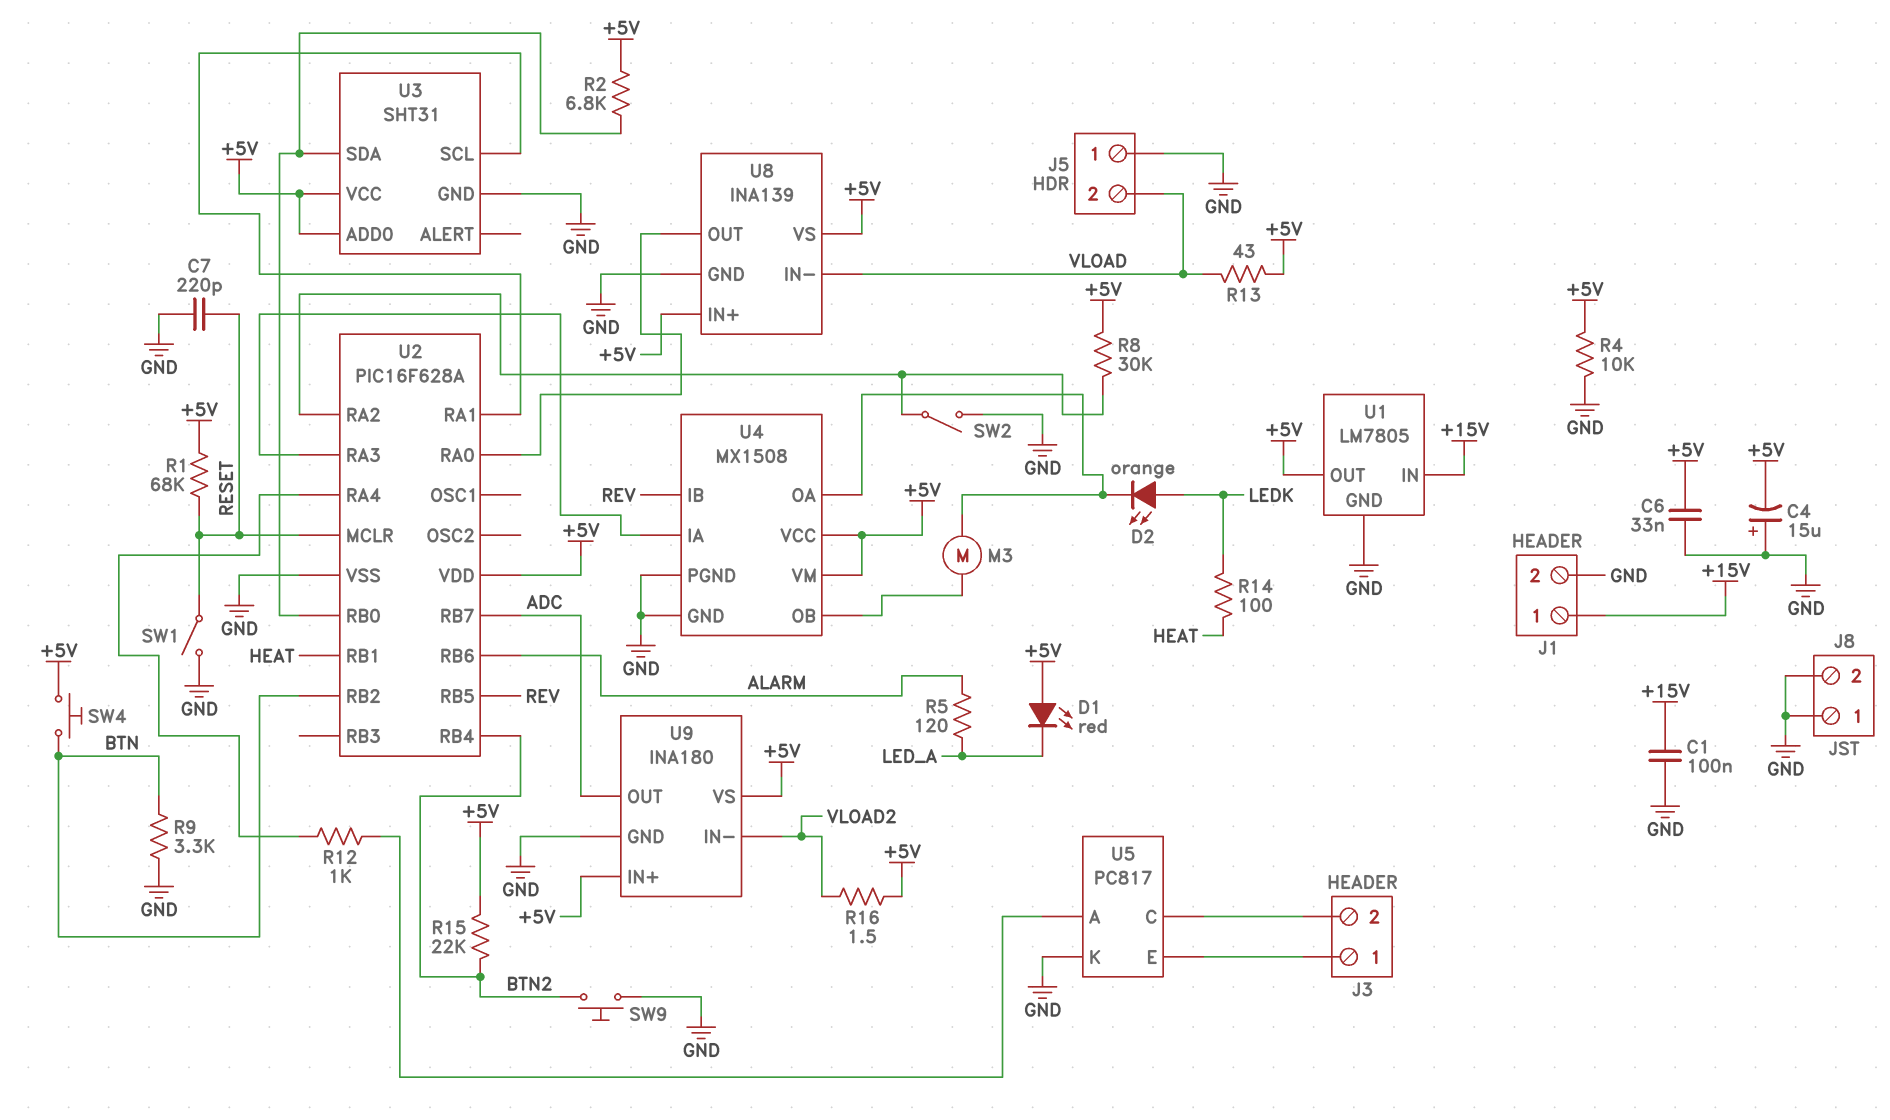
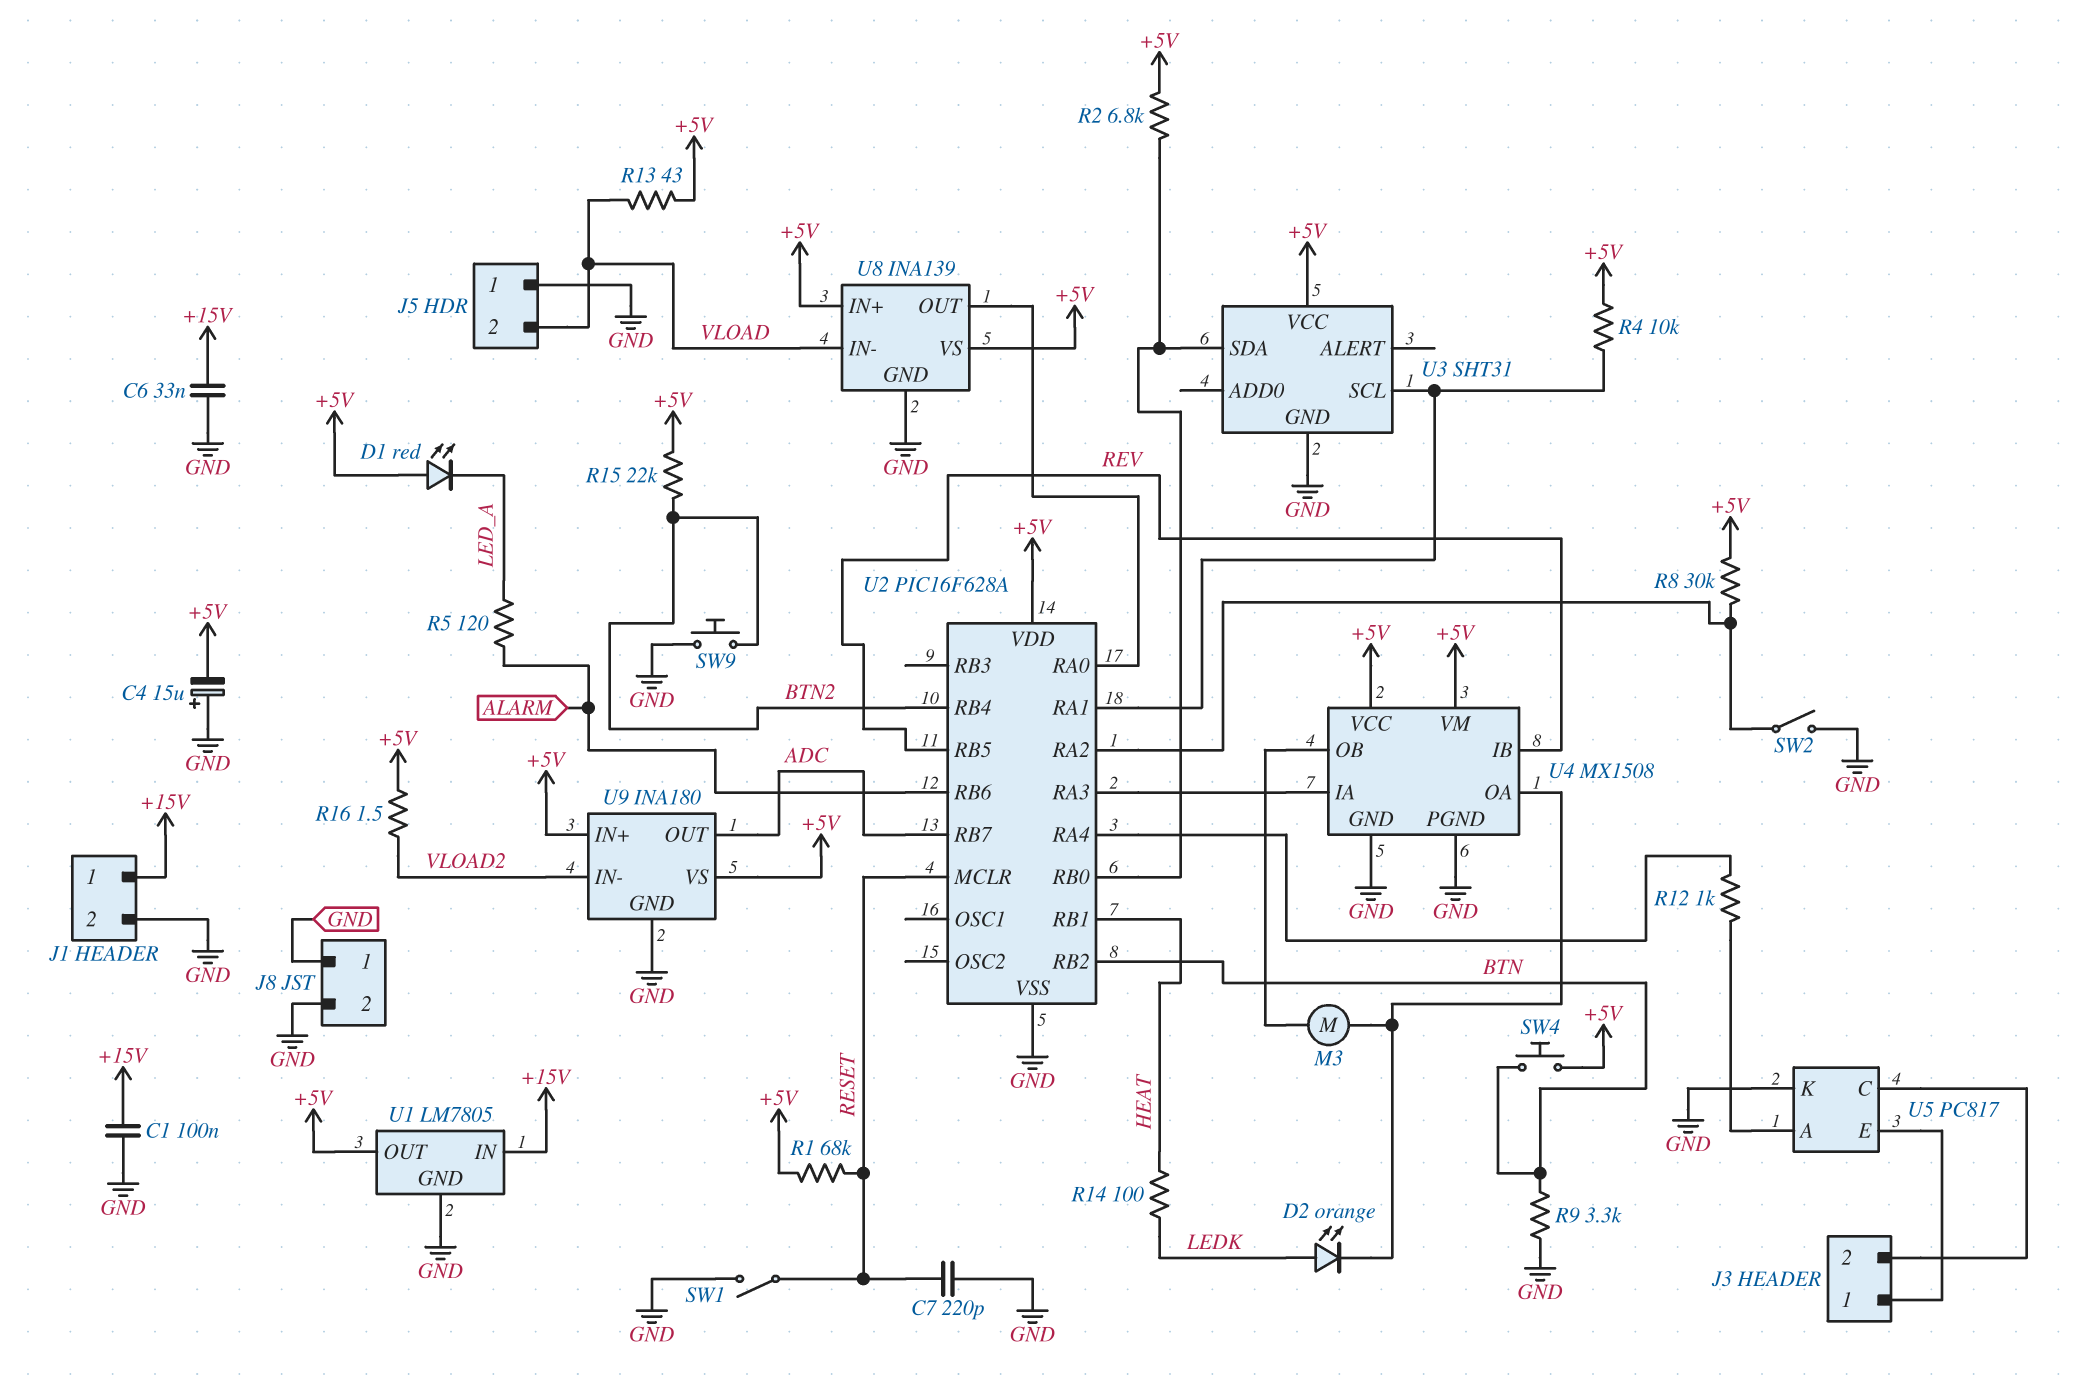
C6: 33nF (+5V, GND) -> 33nF (+15V, GND)
R4: 10k (+5V, GND) -> 10k (+5V, U2/RA1)
U3 pin ADD0: +5V -> none

